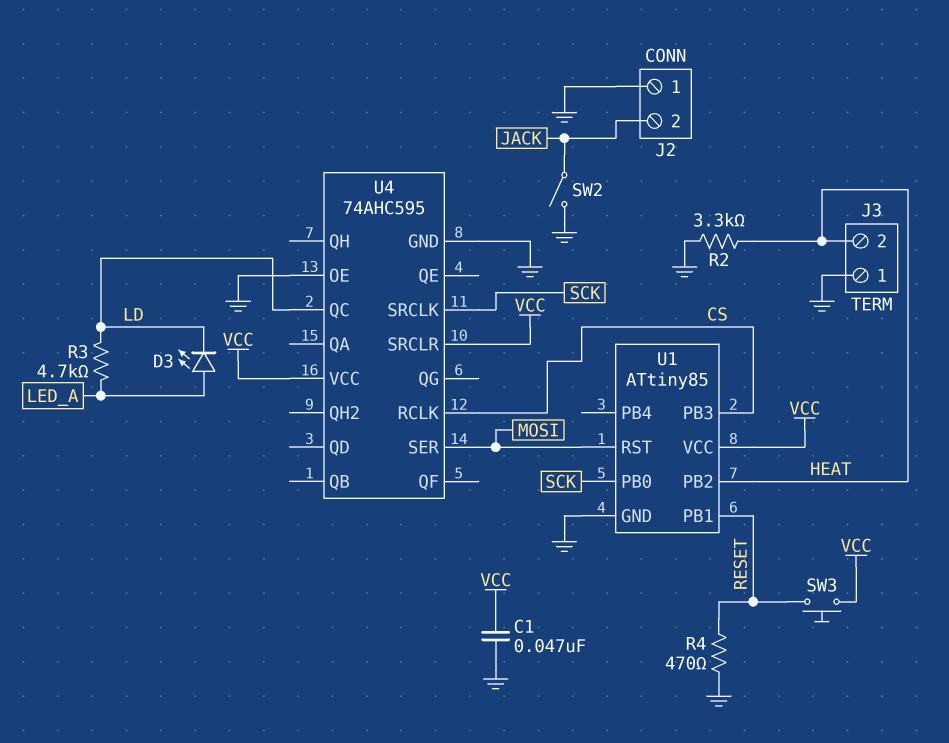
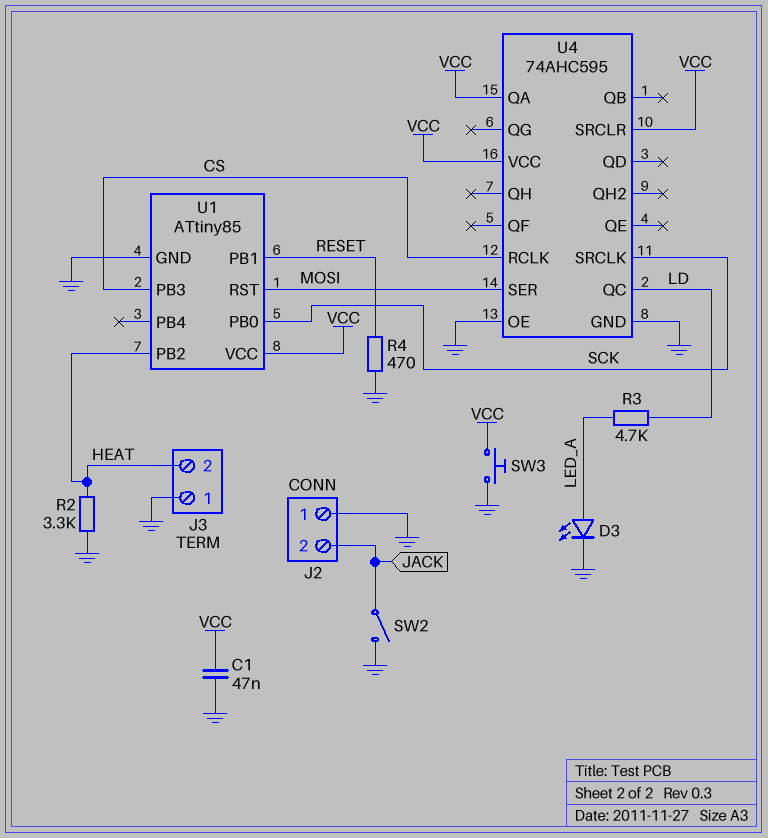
D3: LED (A LED_A, K LD) -> LED (A LED_A, K GND)
SW3: button (RESET, VCC) -> button (GND, VCC)
U4 pin QA: none -> VCC

